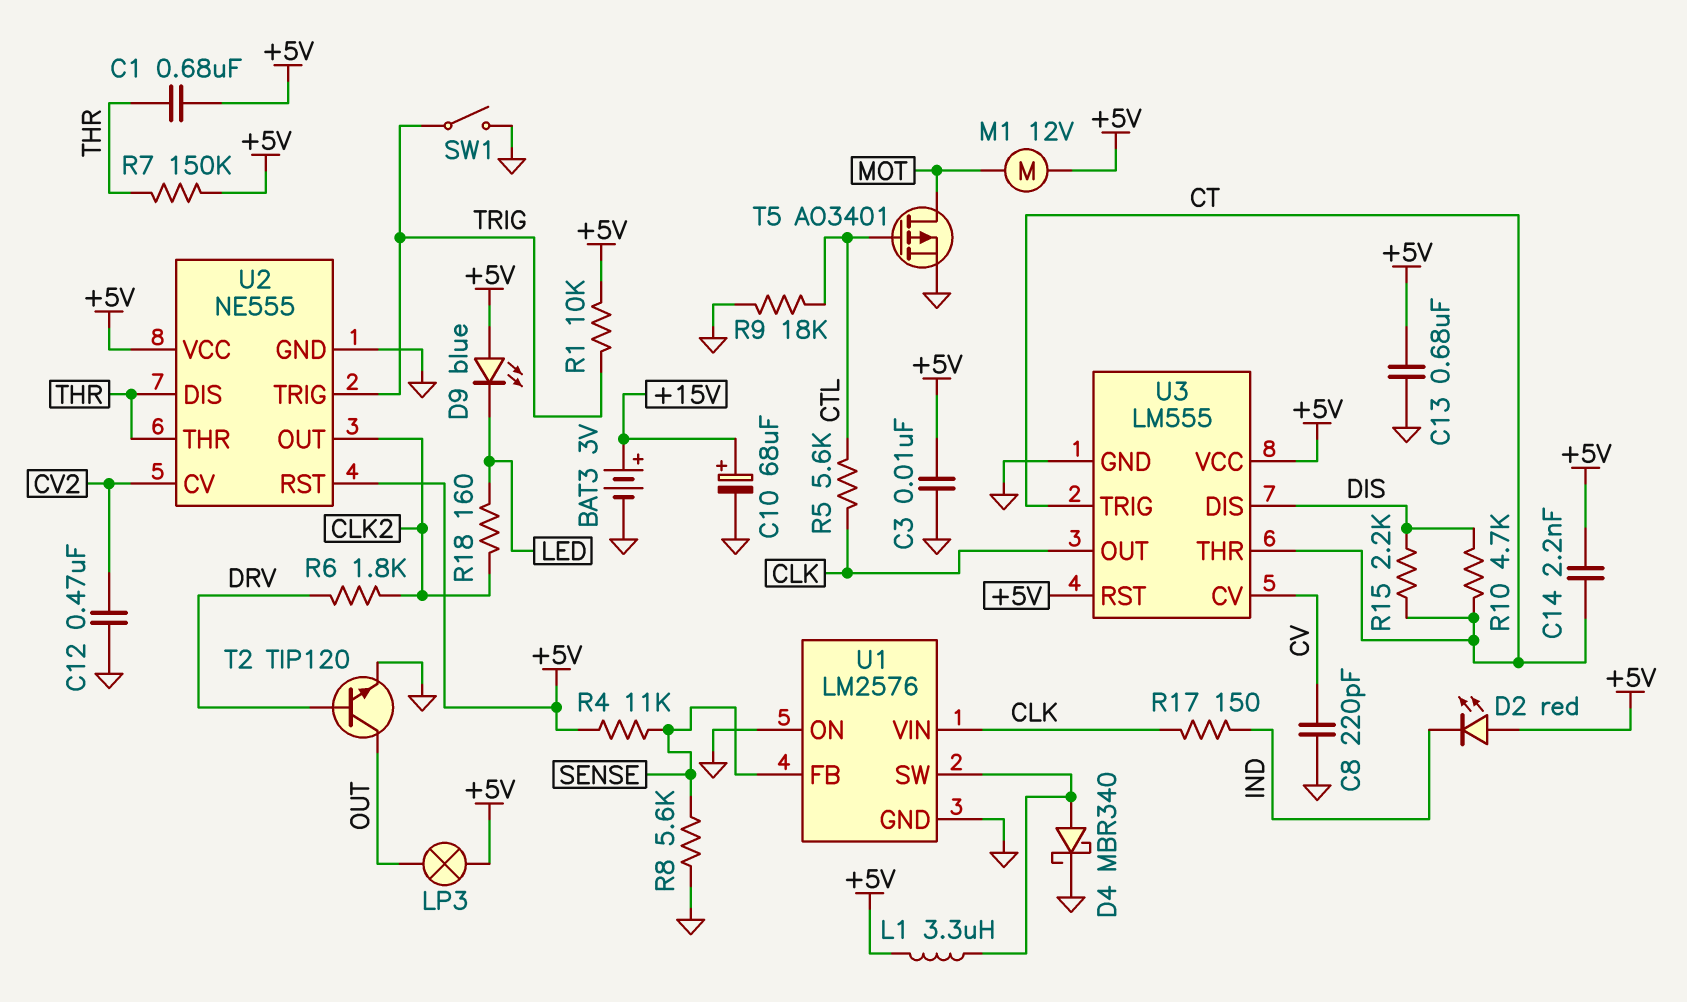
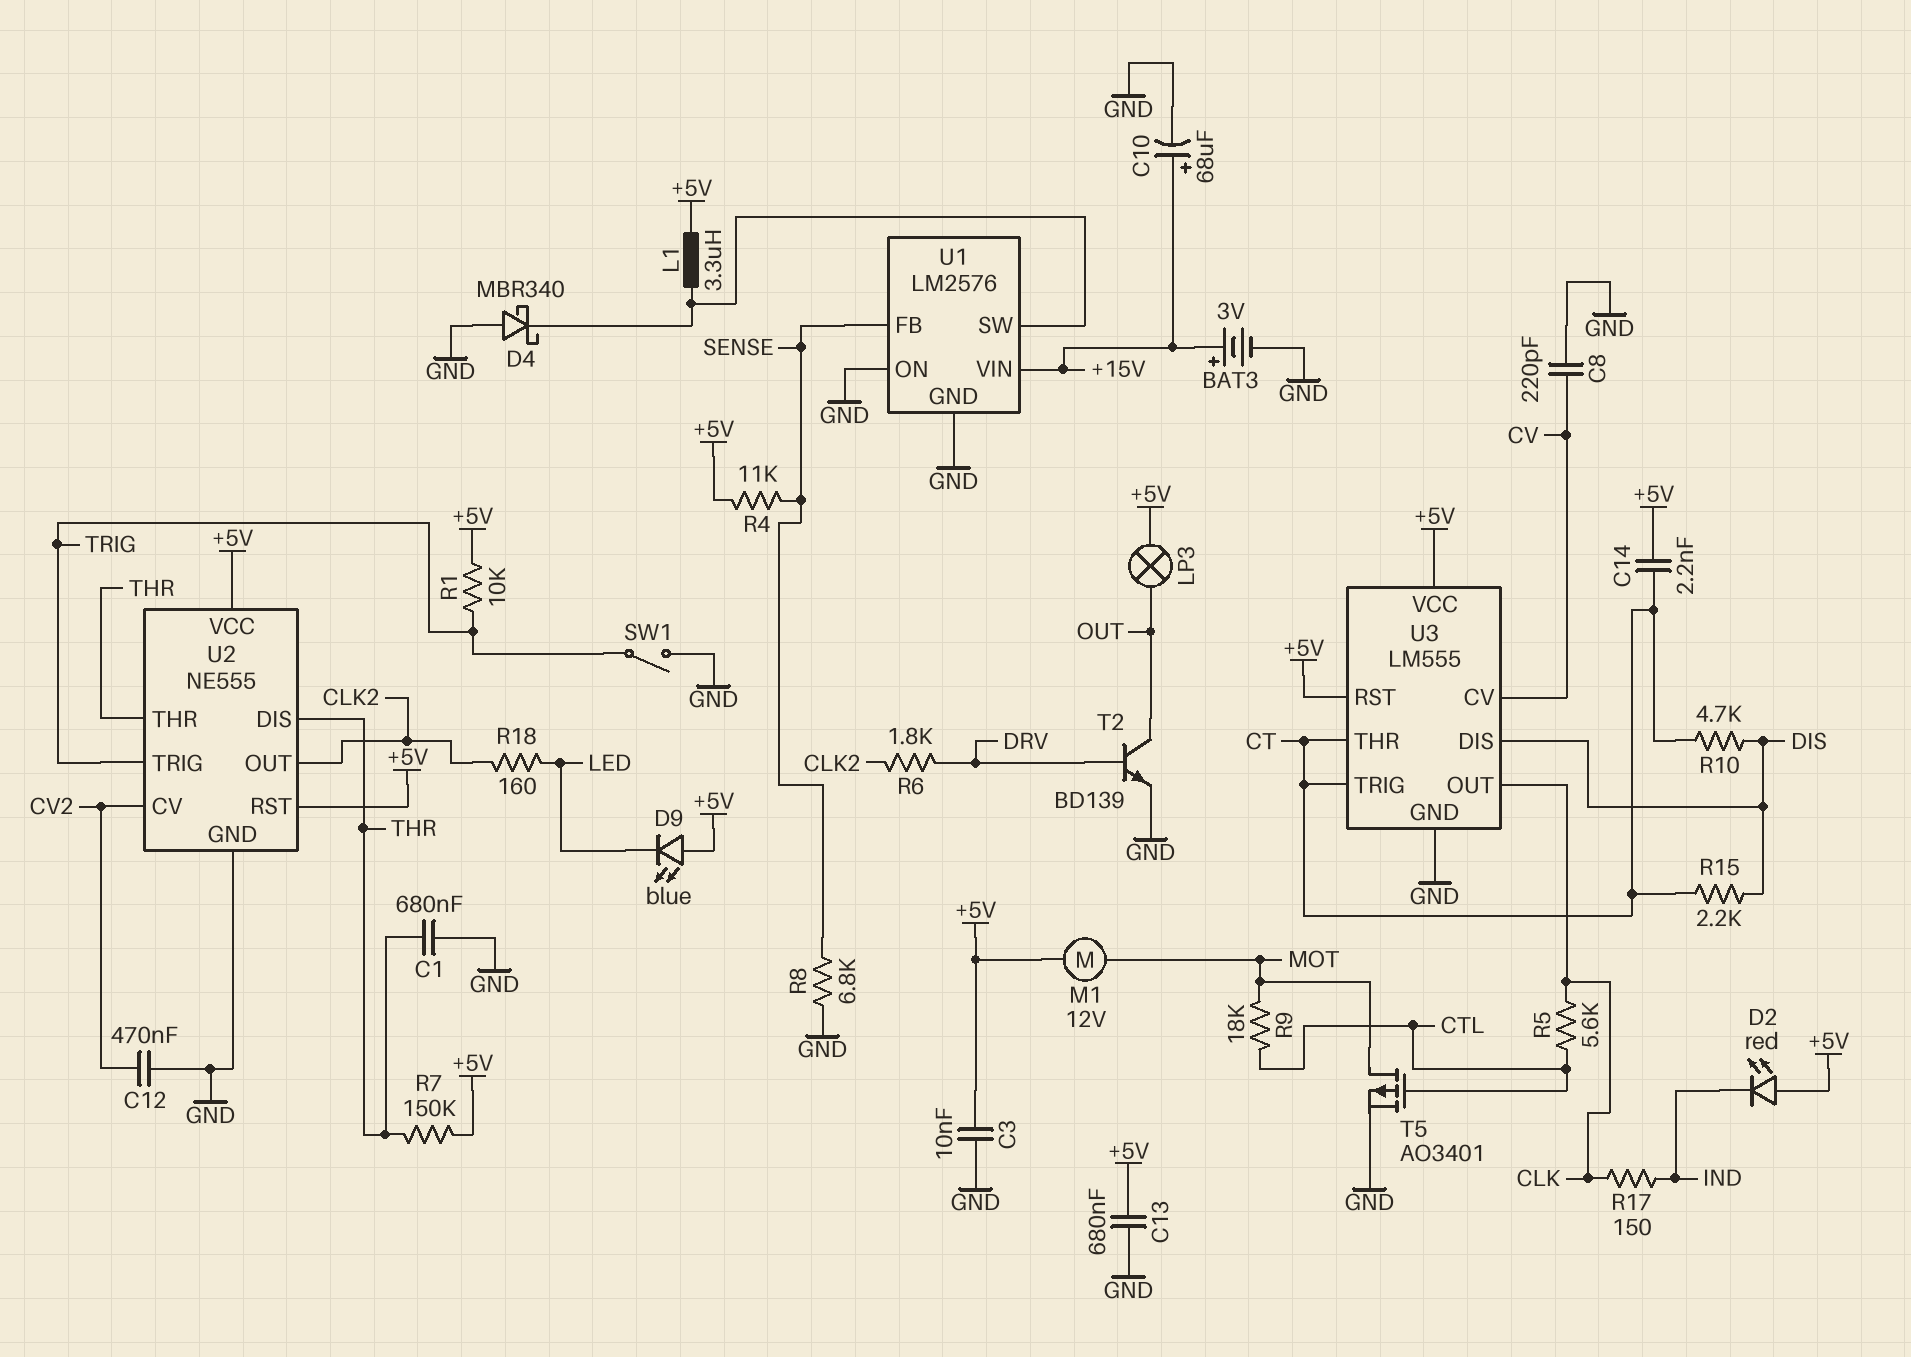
C1: 680nF (+5V, THR) -> 680nF (GND, THR)
D4: schottky MBR340 (A U1/SW, K GND) -> schottky MBR340 (A GND, K U1/SW)
R8: 5.6k (GND, SENSE) -> 6.8k (GND, SENSE)
R9: 18k (CTL, GND) -> 18k (CTL, MOT)
T2: NPN TIP120 (B DRV, C OUT, E GND) -> NPN BD139 (B DRV, C OUT, E GND)
U1 pin VIN: CLK -> +15V

